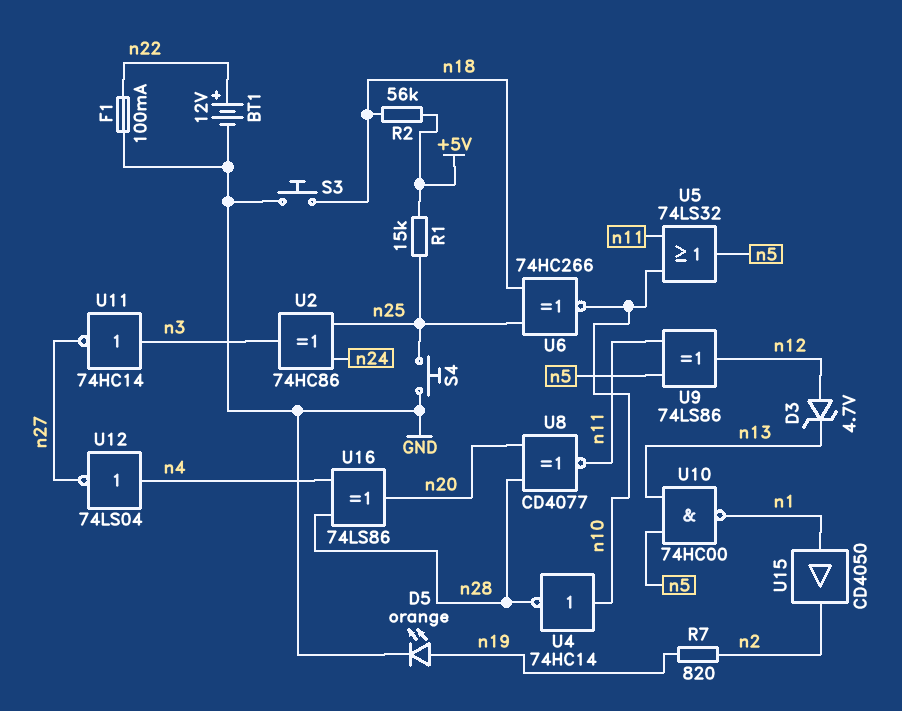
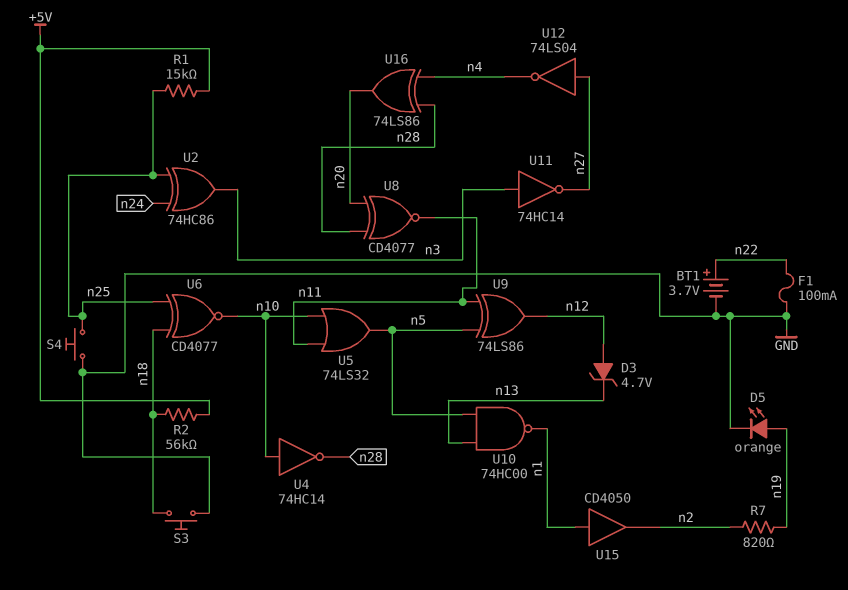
BT1: 12V (plus n22, minus GND) -> 3.7V (plus n22, minus GND)
U6: XNOR 74HC266 (in n18, in n25, out n10) -> XNOR CD4077 (in n18, in n25, out n10)
U12: NOT 74LS04 (in n4, out n27) -> NOT 74LS04 (in n27, out n4)

